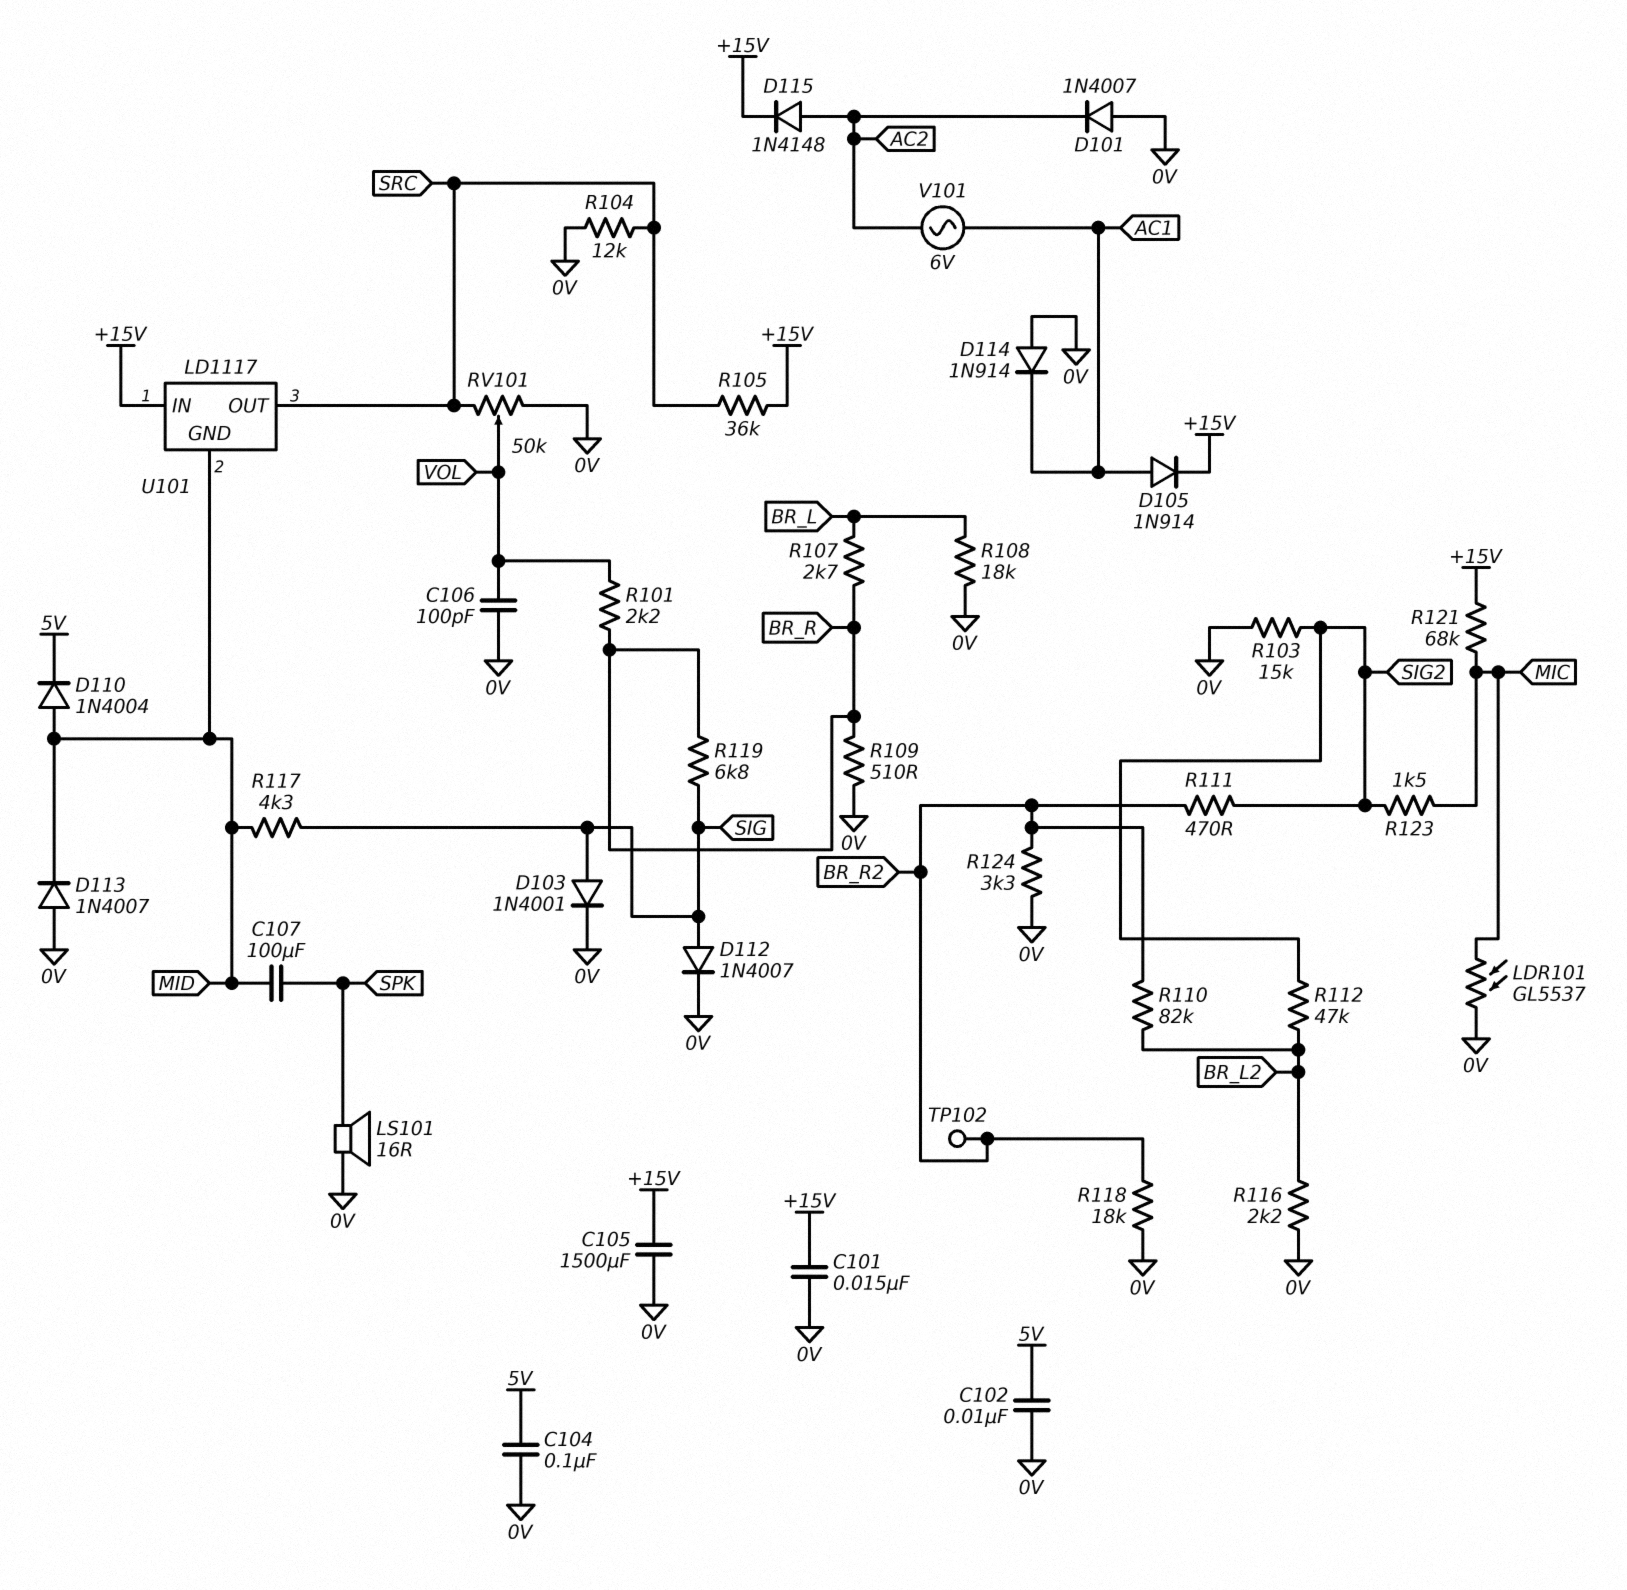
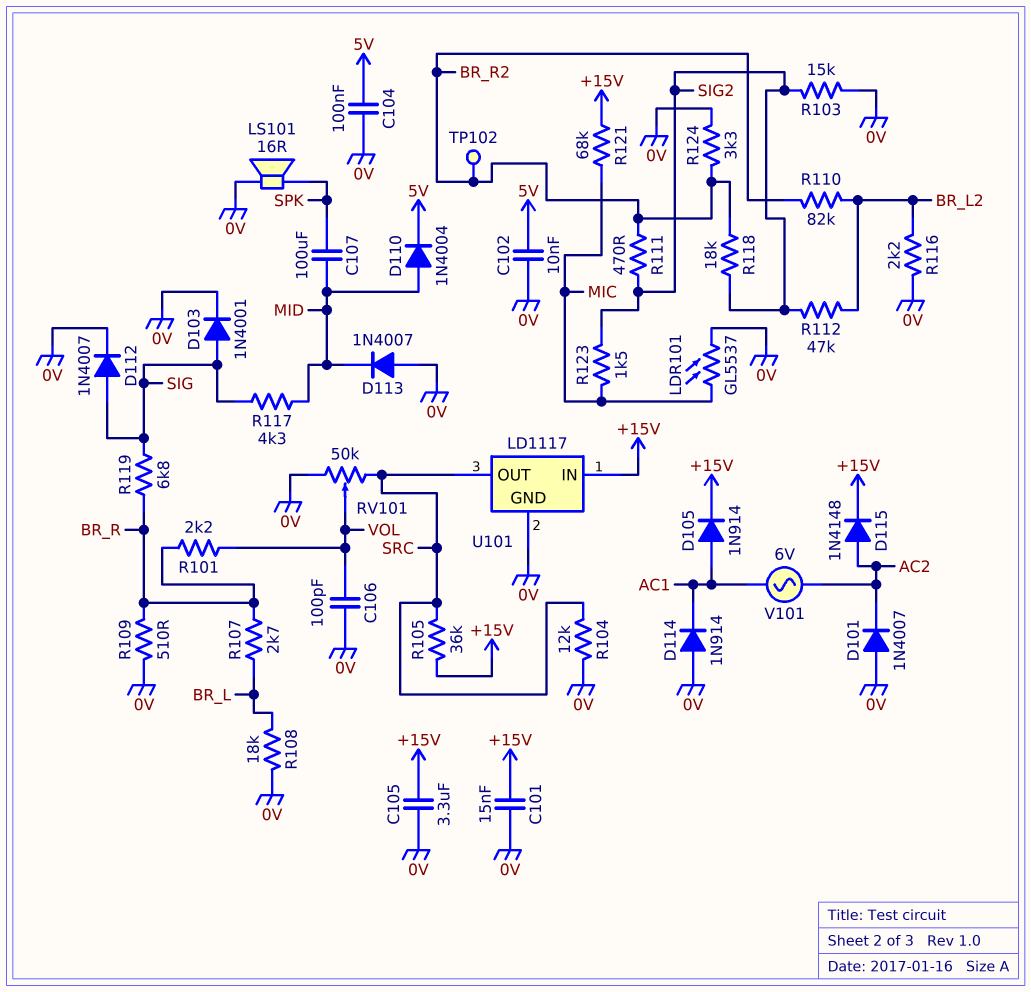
C105: 1500uF (+15V, 0V) -> 3.3uF (+15V, 0V)
R118: 18k (0V, BR_R2) -> 18k (BR_R2, SIG2)
U101 pin GND: MID -> 0V

